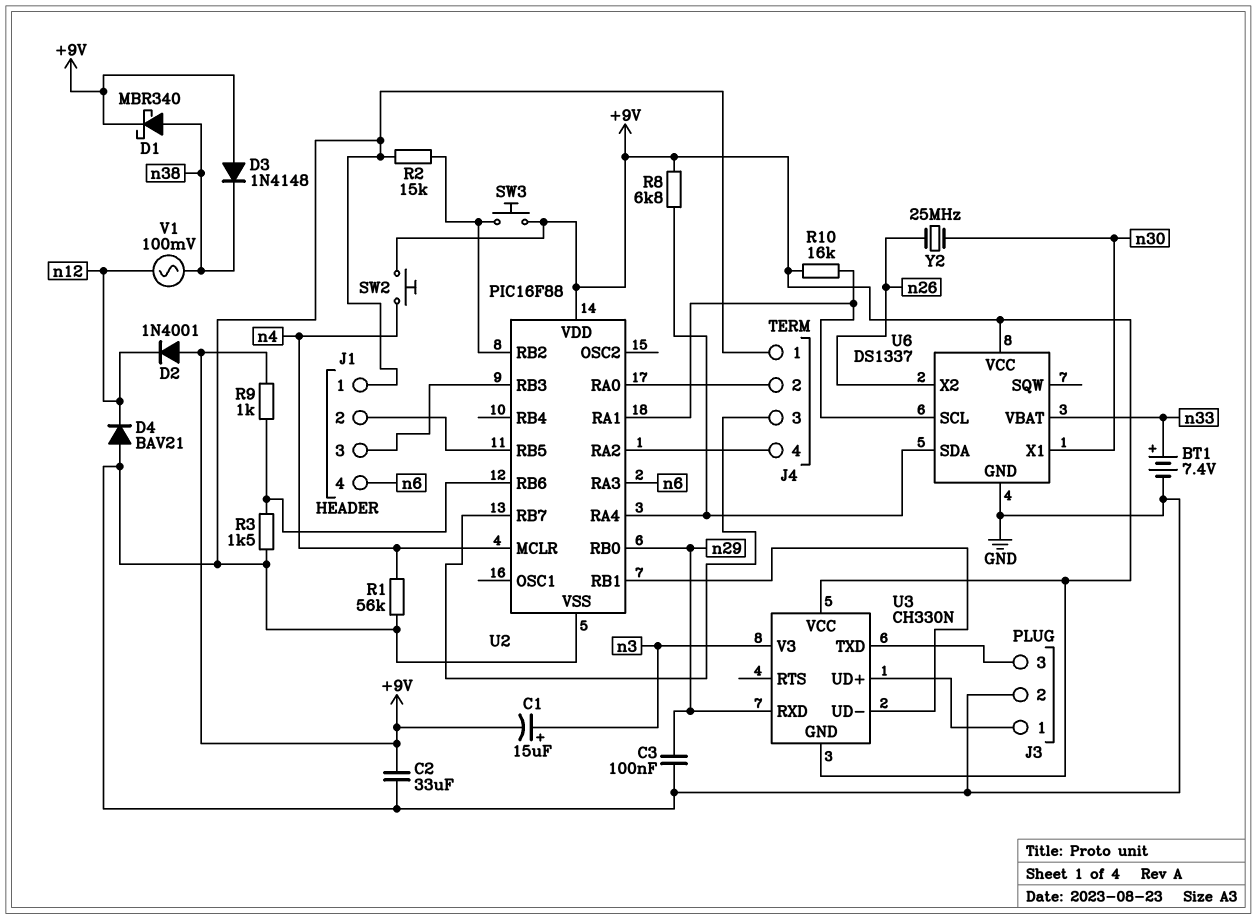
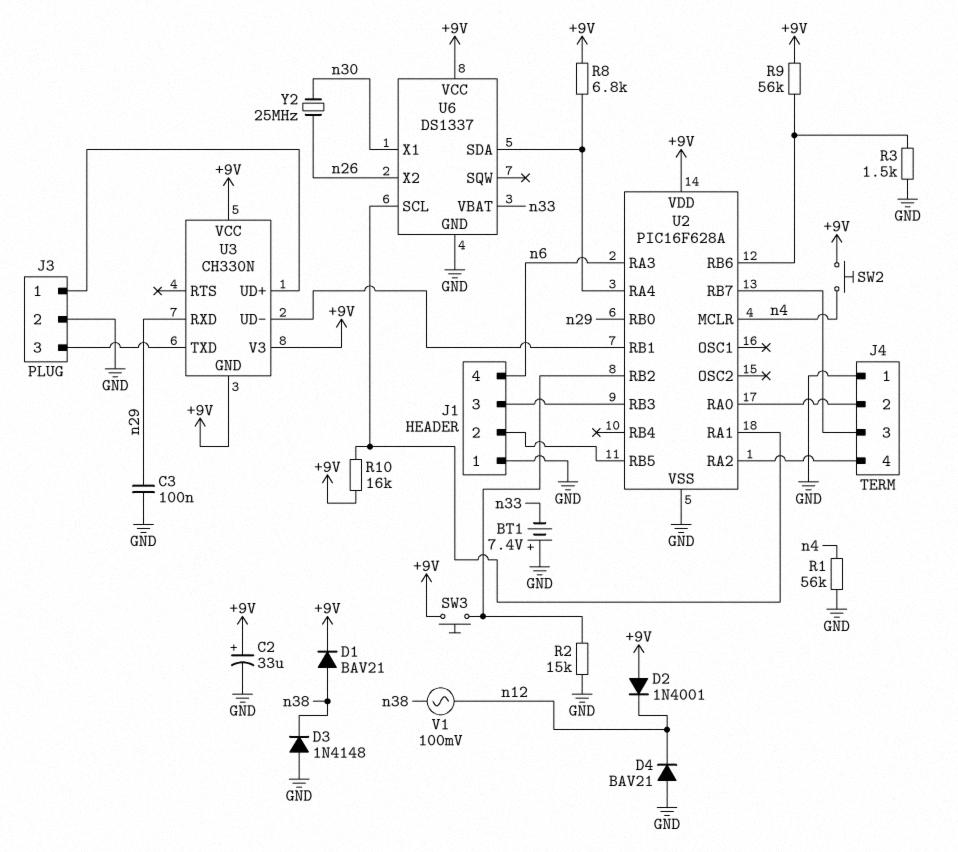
BT1: 7.4V (plus n33, minus GND) -> 7.4V (plus GND, minus n33)
C1: 15uF (plus n3, minus +9V) -> none
C2: 33uF (+9V, GND) -> 33uF (plus +9V, minus GND)
D1: schottky MBR340 (A n38, K +9V) -> diode BAV21 (A n38, K +9V)
D3: diode 1N4148 (A +9V, K n38) -> diode 1N4148 (A GND, K n38)
R9: 1k (+9V, U2/RB6) -> 56k (+9V, U2/RB6)
U2: PIC16F88 -> PIC16F628A
U3 pin V3: n3 -> +9V

